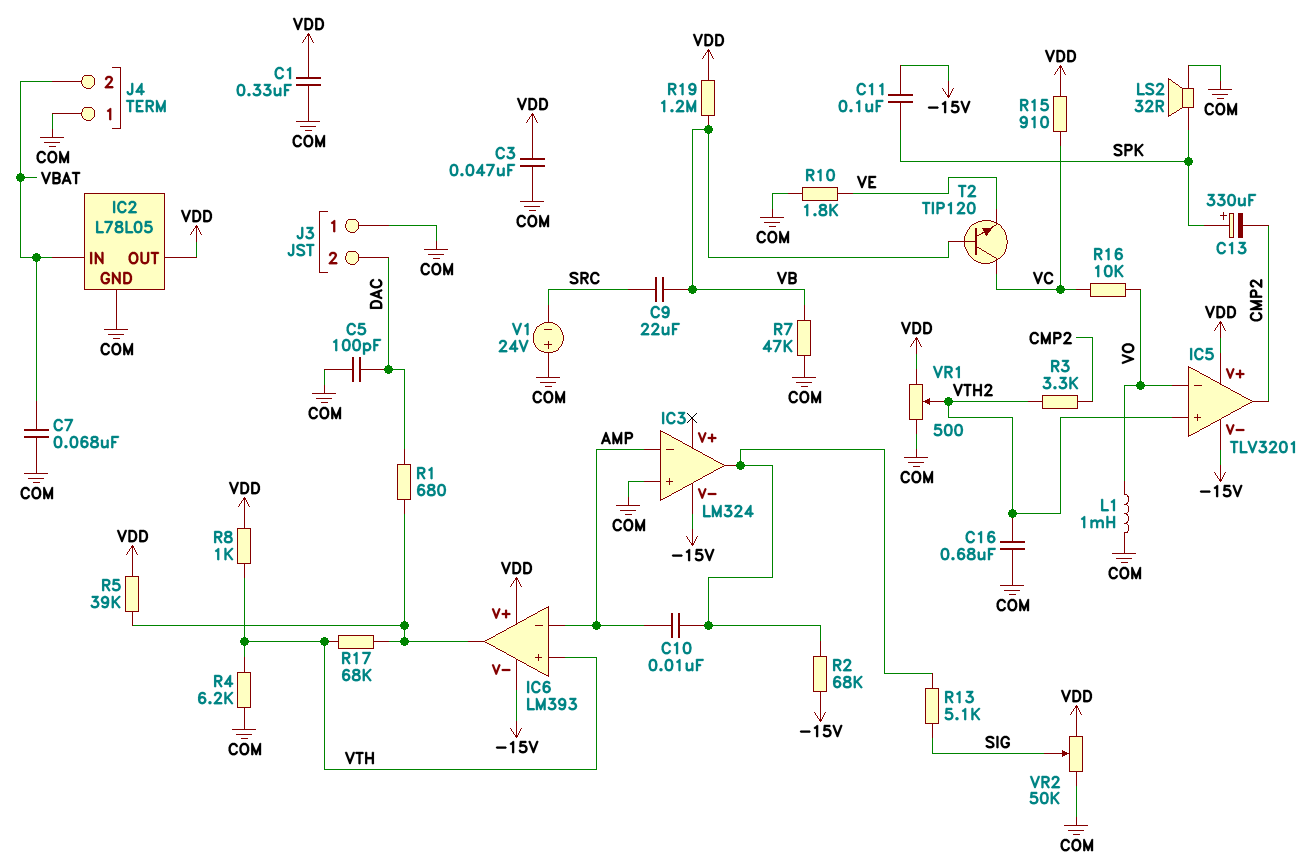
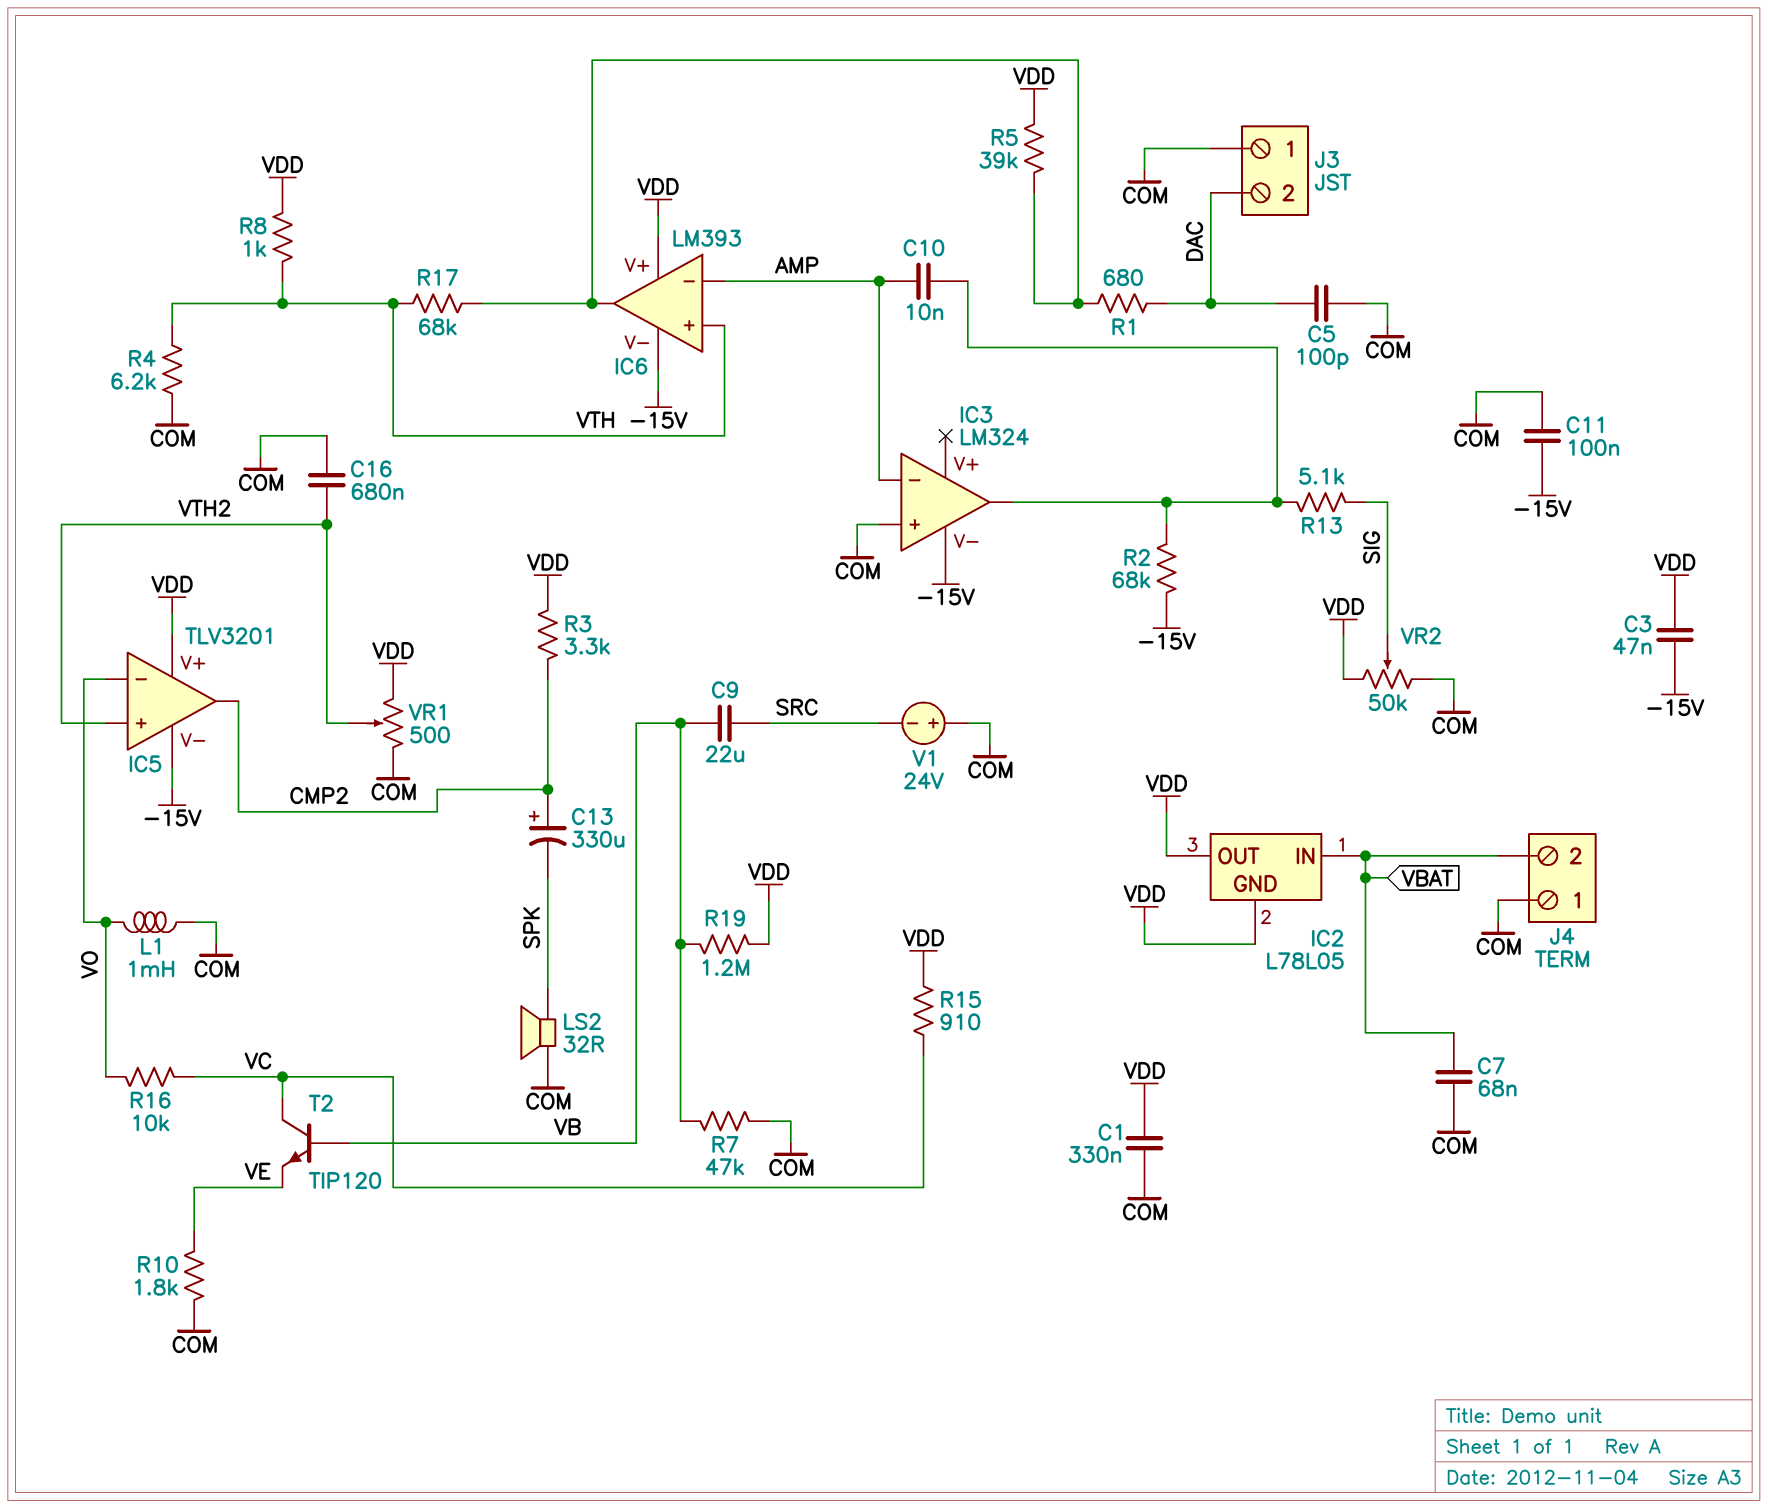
C3: 47nF (COM, VDD) -> 47nF (-15V, VDD)
C11: 100nF (-15V, SPK) -> 100nF (-15V, COM)
C13: 330uF (plus SPK, minus CMP2) -> 330uF (plus CMP2, minus SPK)
IC2 pin GND: COM -> VDD
R3: 3.3k (CMP2, VTH2) -> 3.3k (CMP2, VDD)

